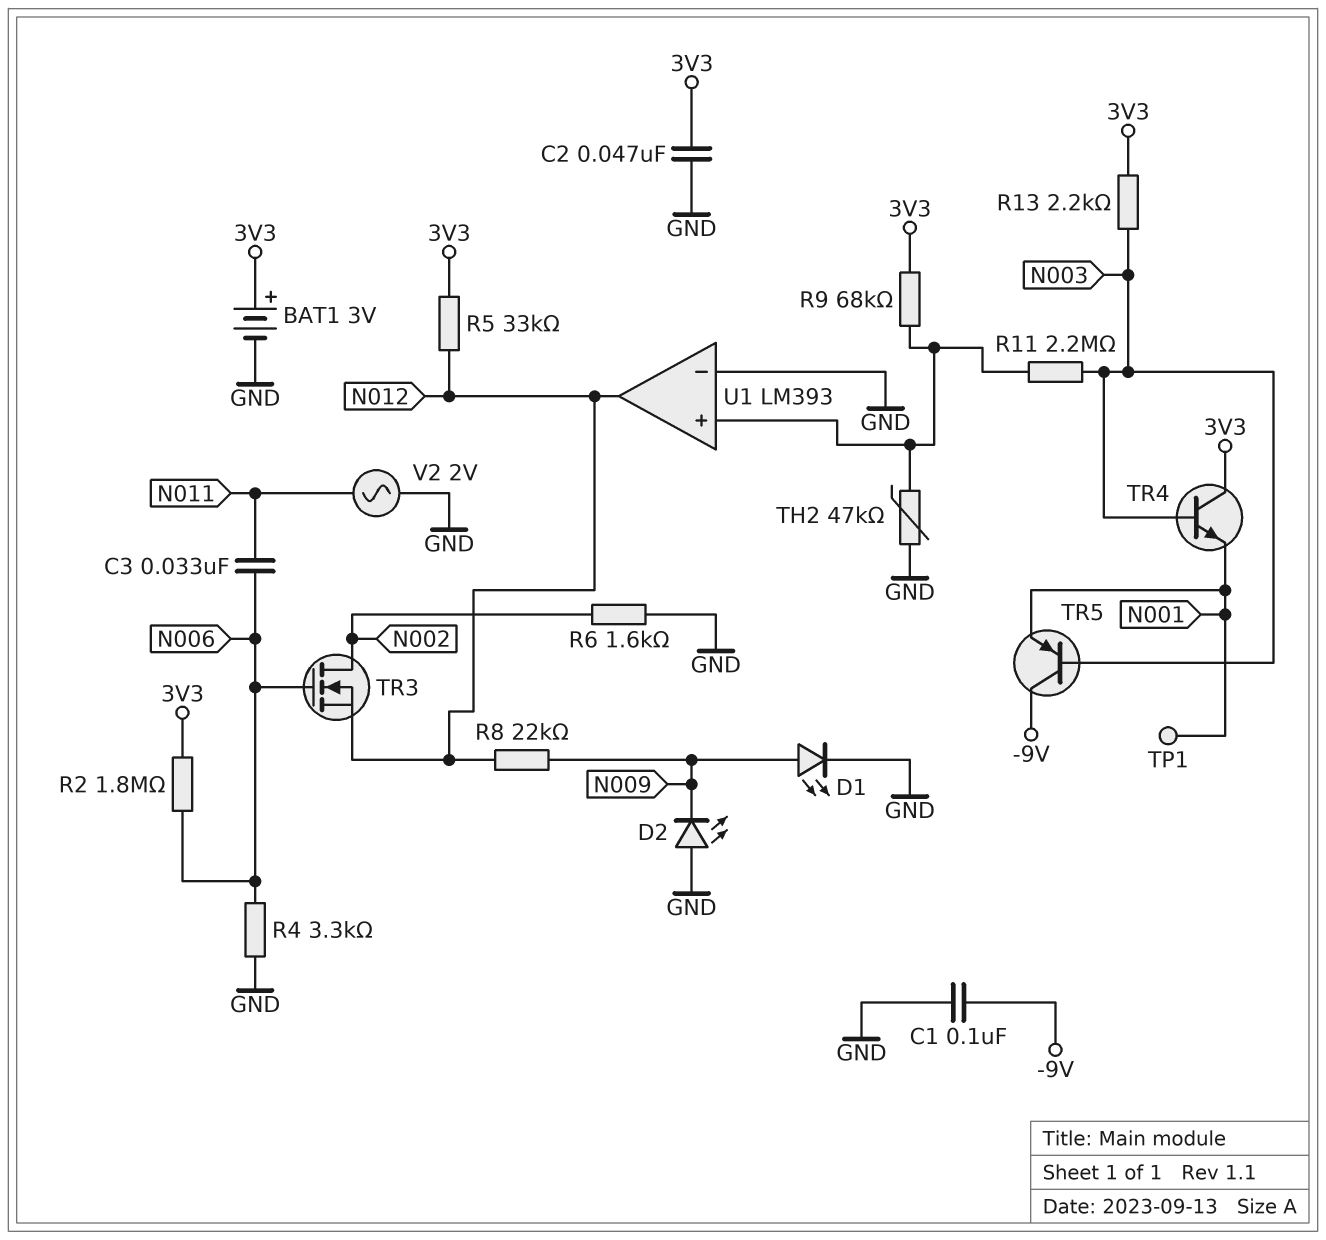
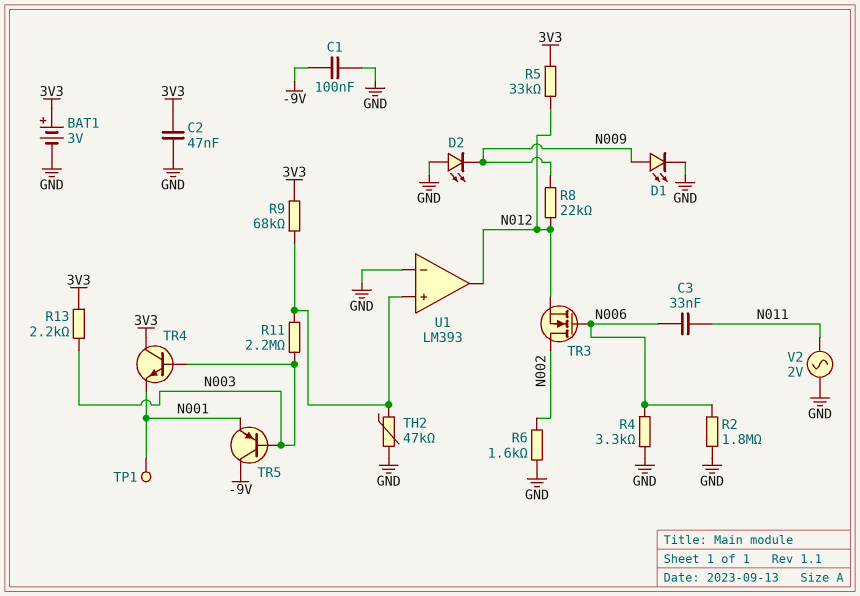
R2: 1.8M (3V3, N006) -> 1.8M (GND, N006)

